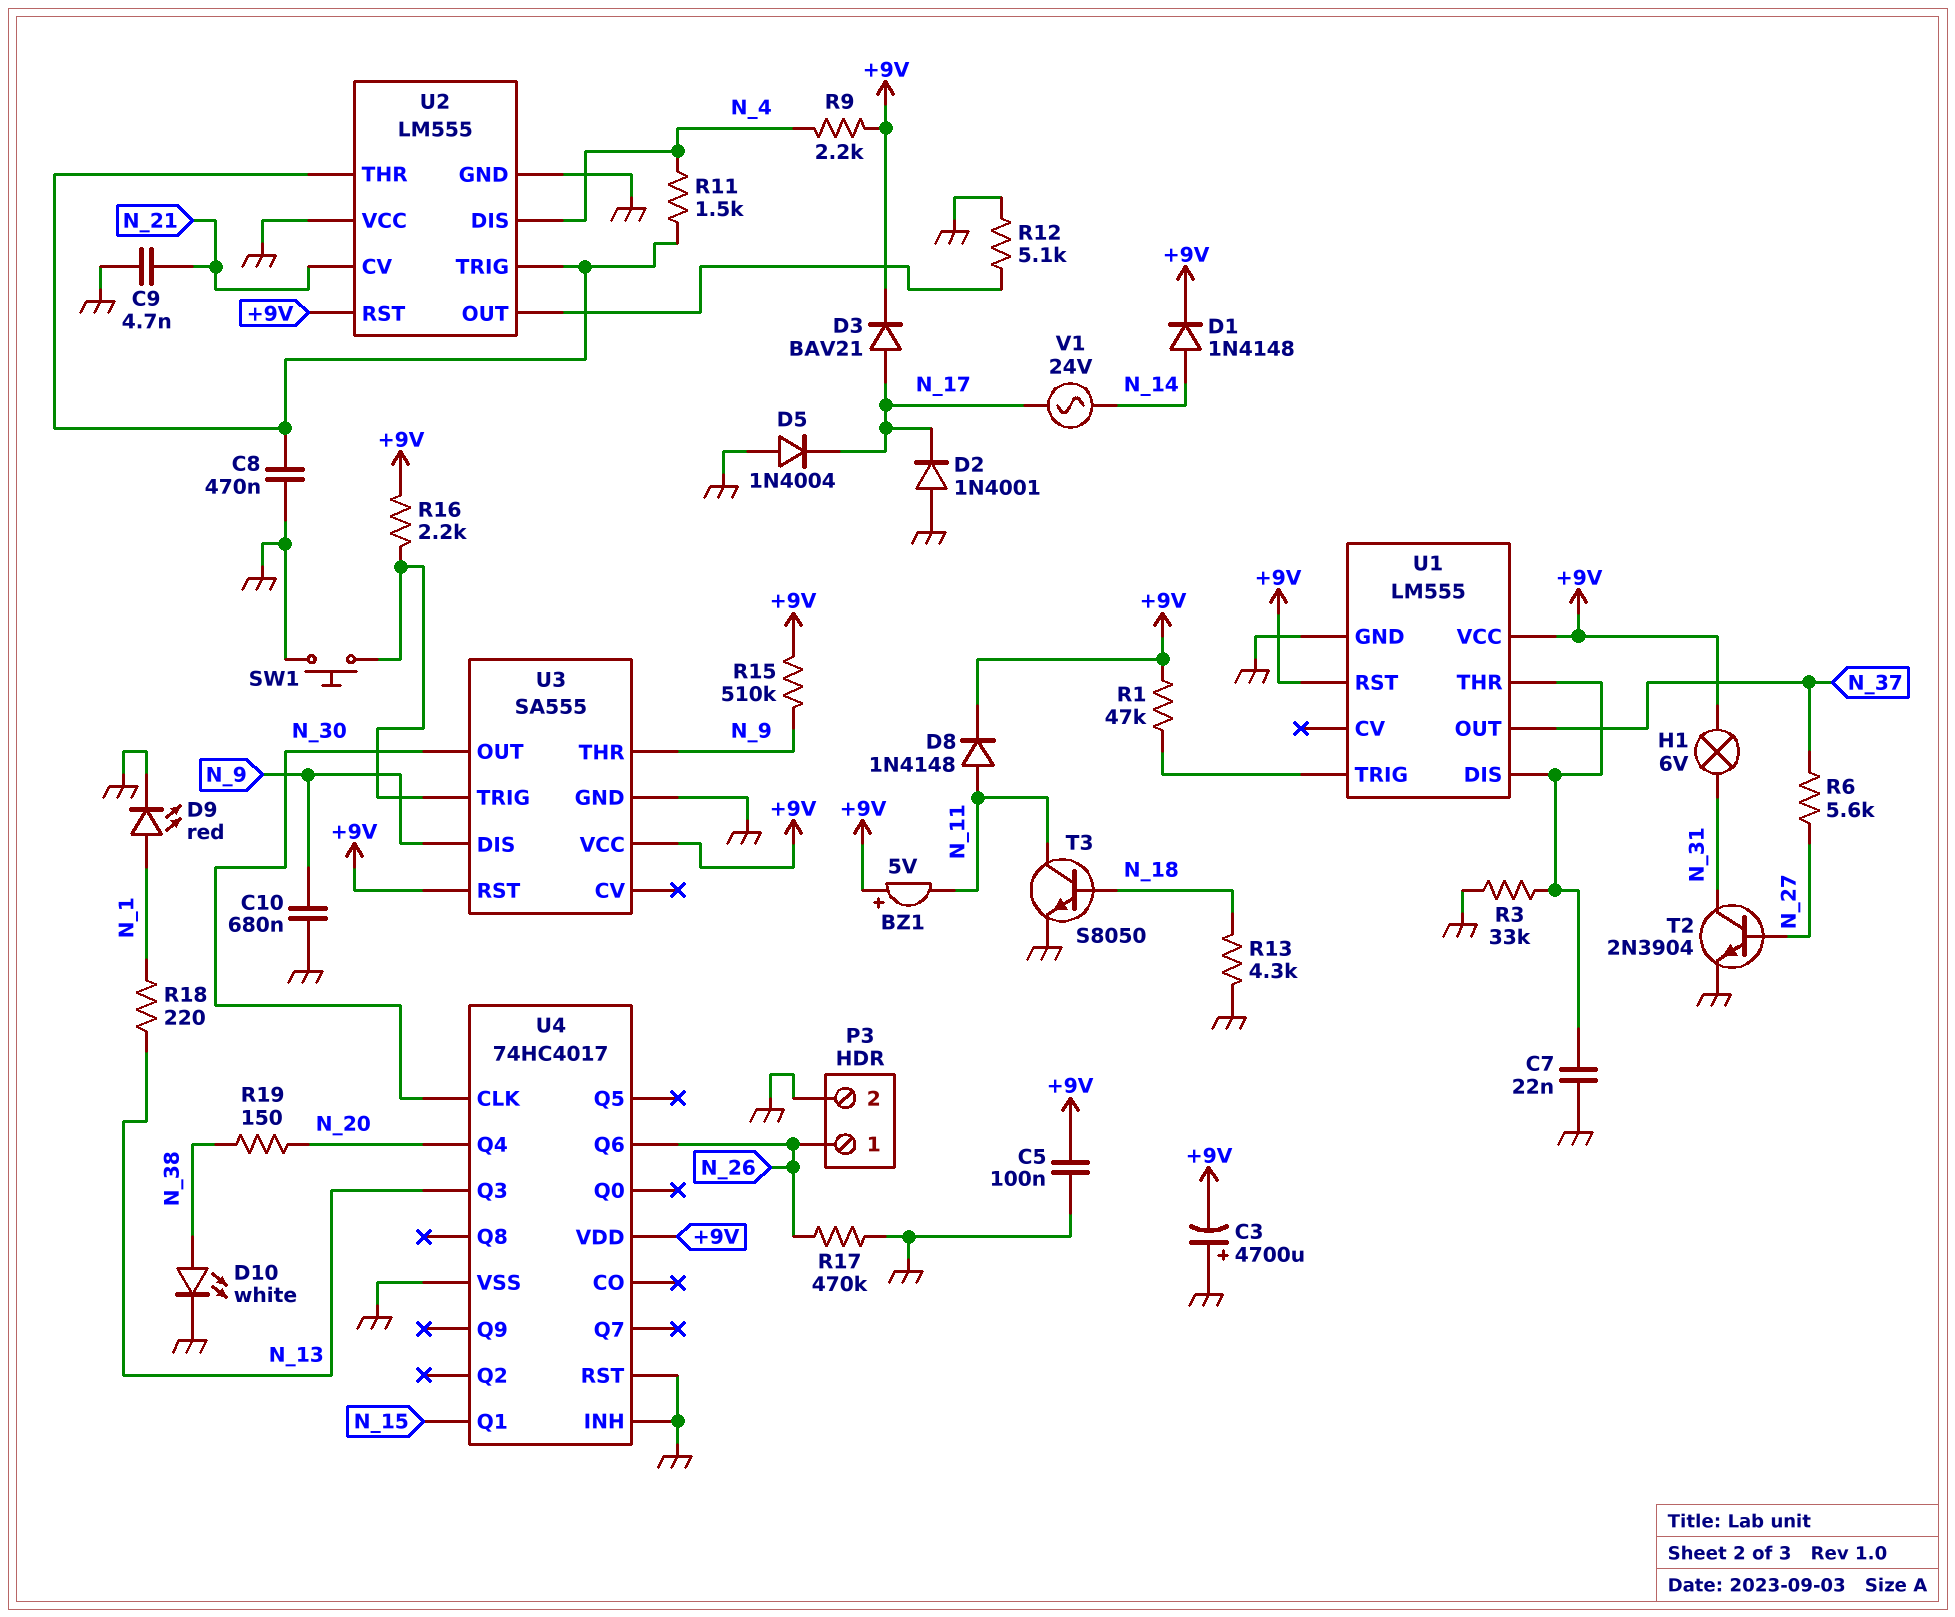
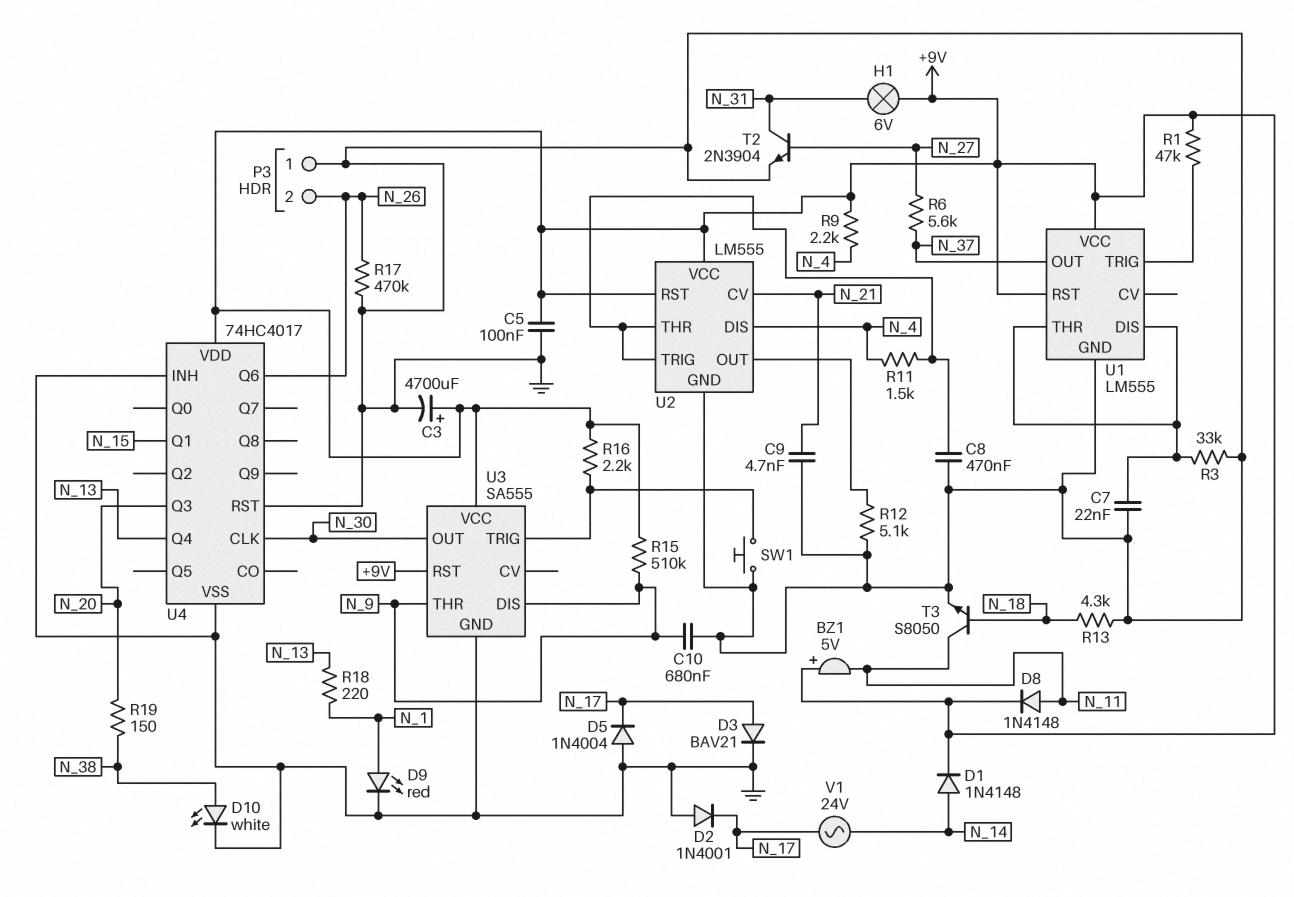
C3: 4700uF (plus GND, minus +9V) -> 4700uF (plus +9V, minus GND)
D3: diode BAV21 (A N_17, K +9V) -> diode BAV21 (A N_17, K GND)
P3 pin 1: N_26 -> GND
P3 pin 2: GND -> N_26
U2 pin VCC: GND -> +9V
U4 pin Q3: N_13 -> N_20
U4 pin Q4: N_20 -> N_13

